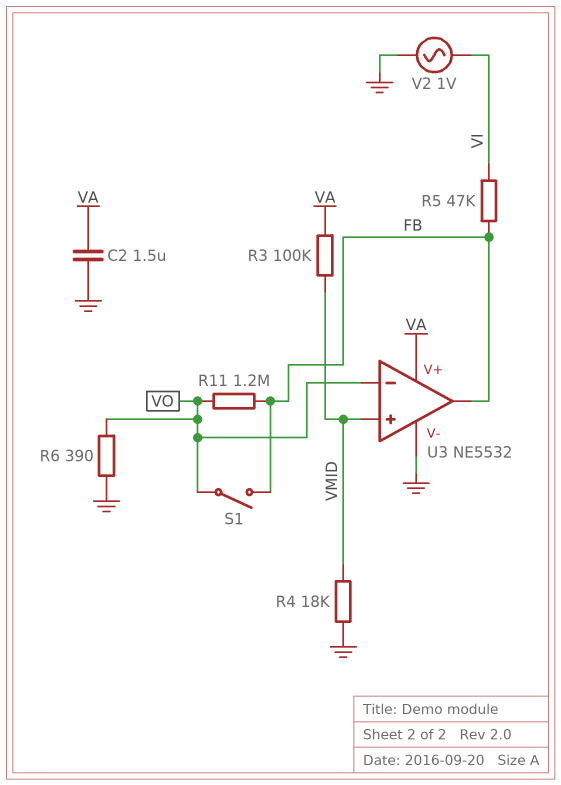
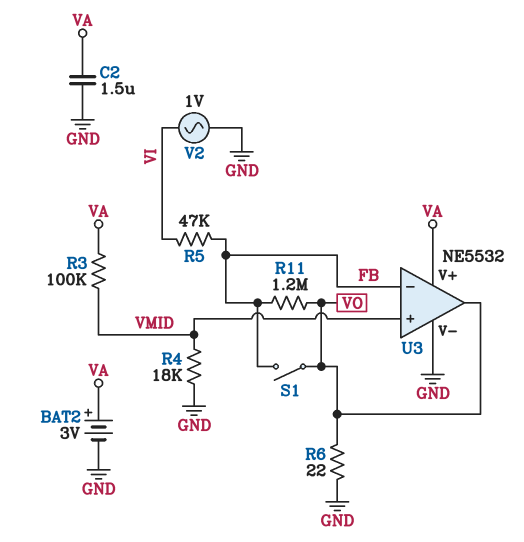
BAT2: none -> 3V (plus VA, minus GND)
R6: 390 (GND, VO) -> 22 (GND, VO)
U3 pin in-: VO -> FB
U3 pin out: FB -> VO

